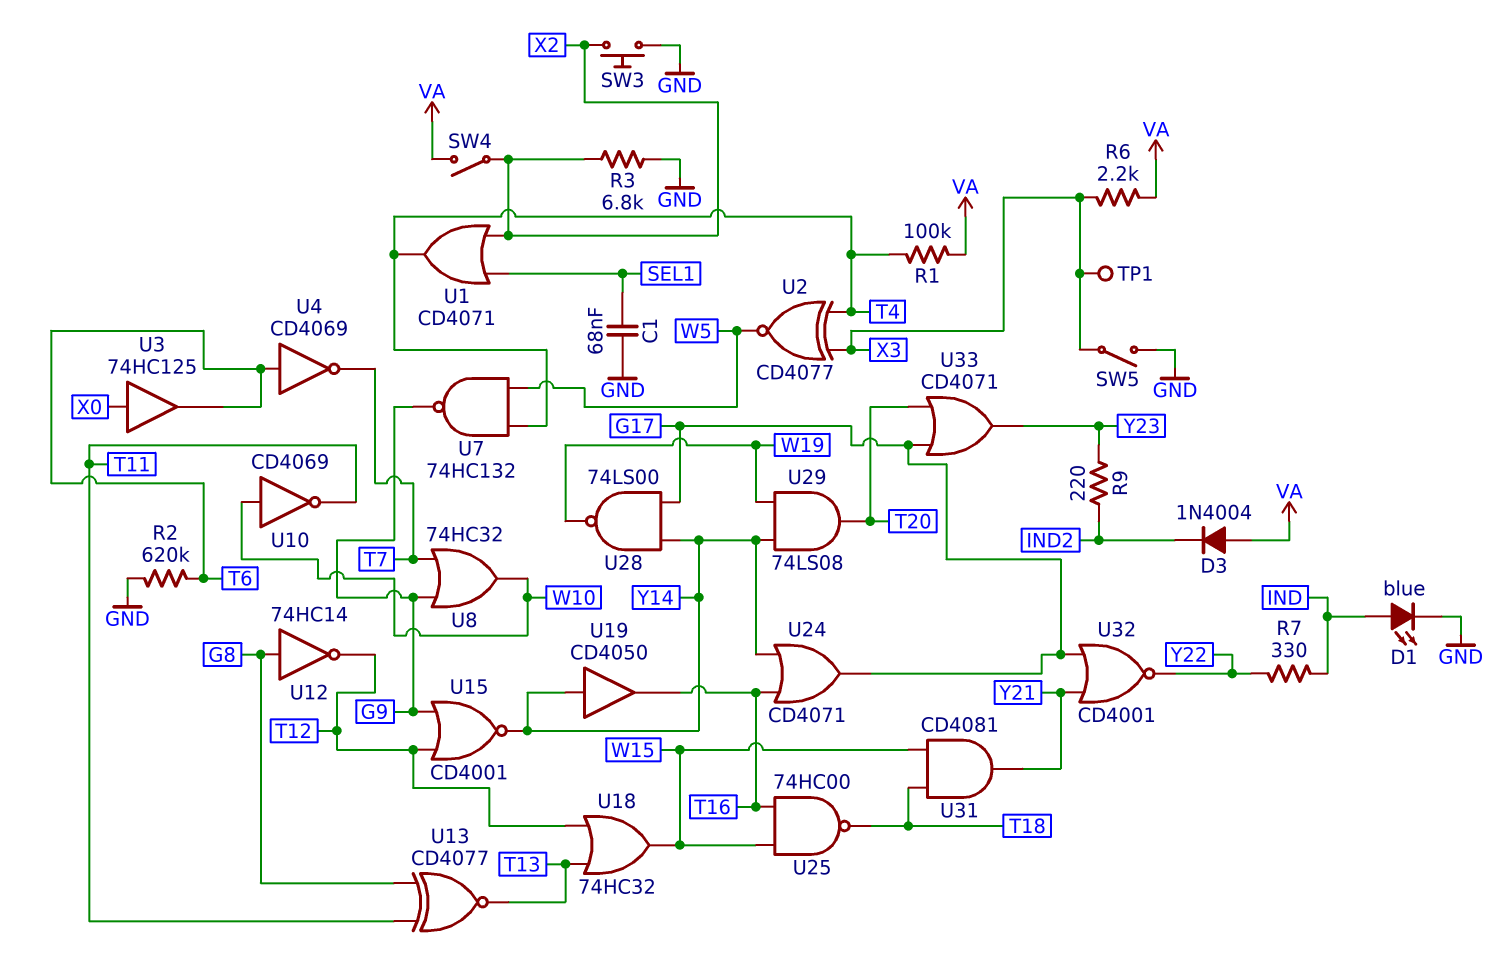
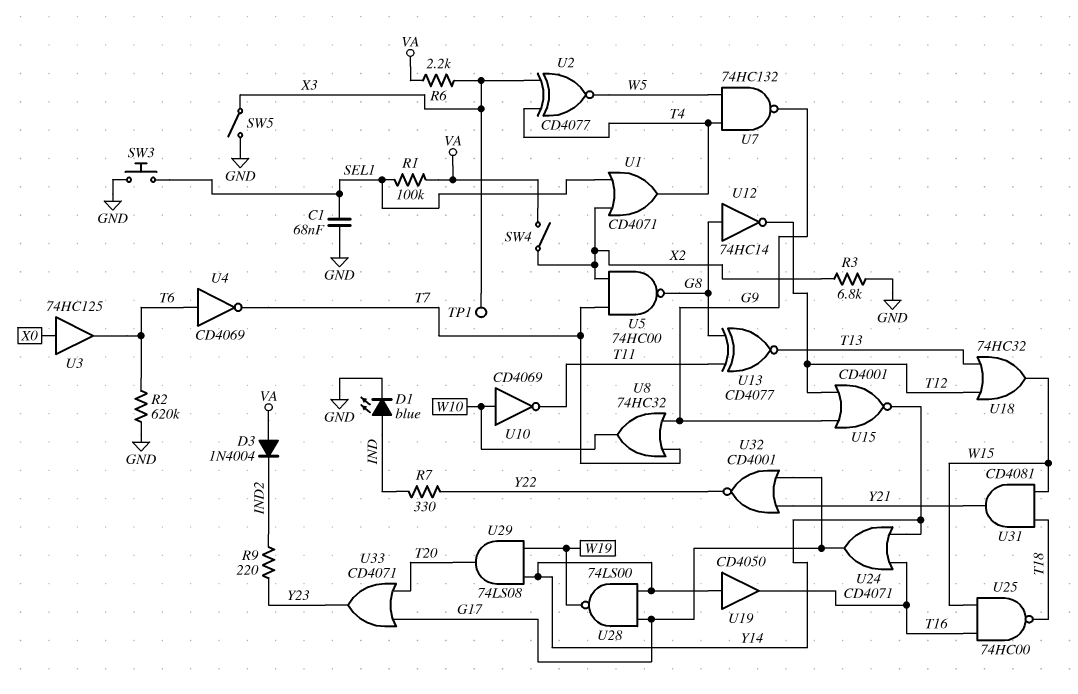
R1: 100k (T4, VA) -> 100k (SEL1, VA)
SW3: button (GND, X2) -> button (GND, SEL1)
U5: none -> NAND 74HC00 (in T7, in X2, out G8)

